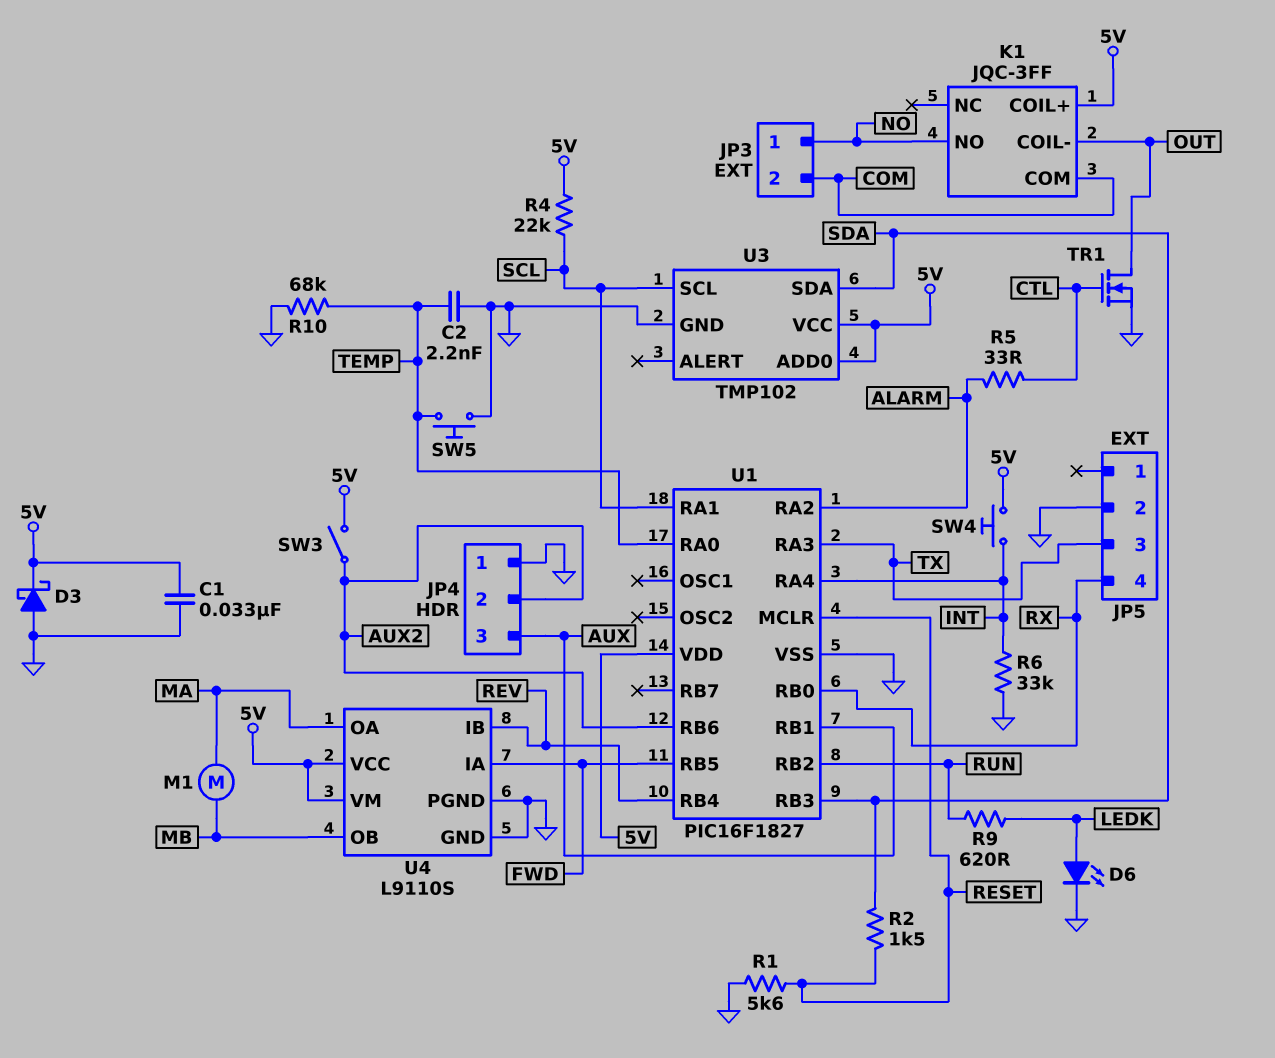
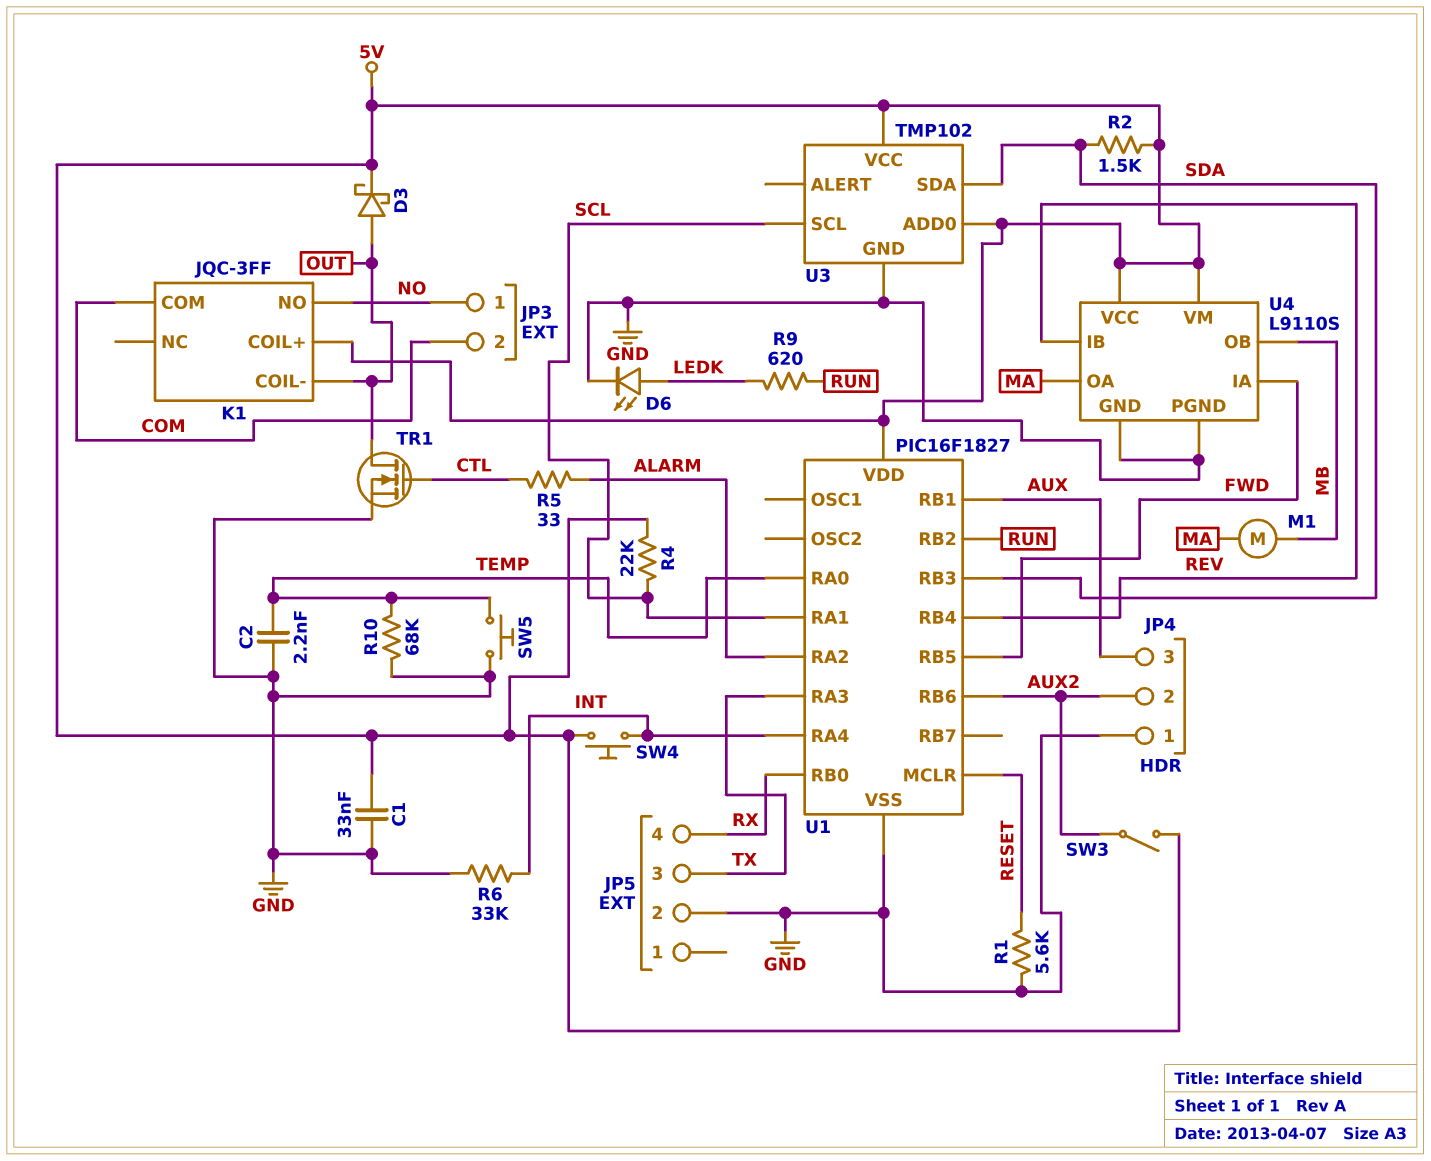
D3: schottky (A GND, K 5V) -> schottky (A OUT, K 5V)
R2: 1.5k (RESET, SDA) -> 1.5k (5V, SDA)

